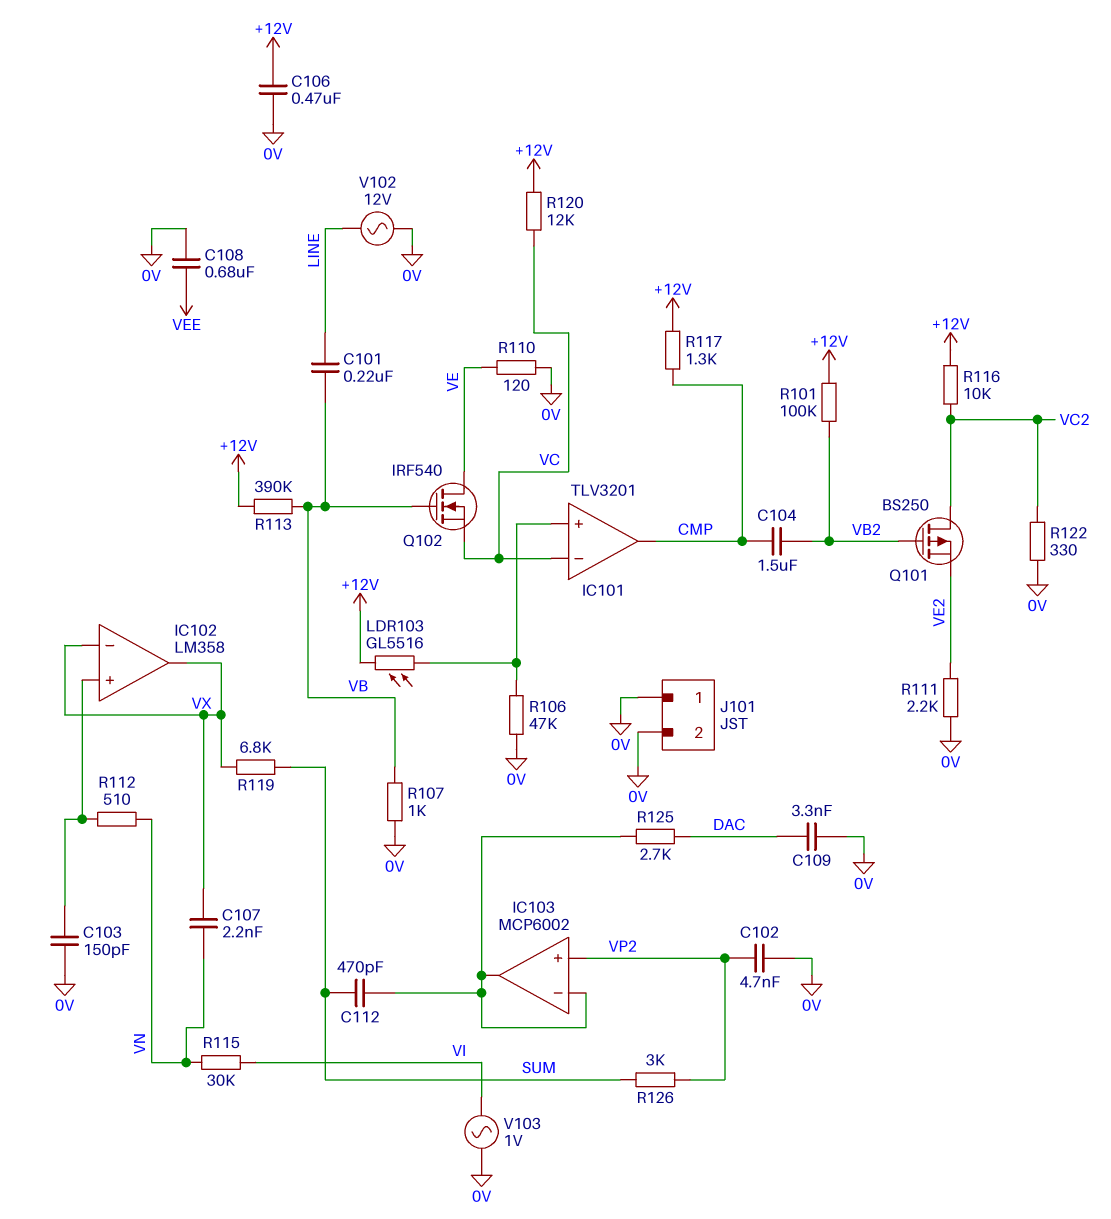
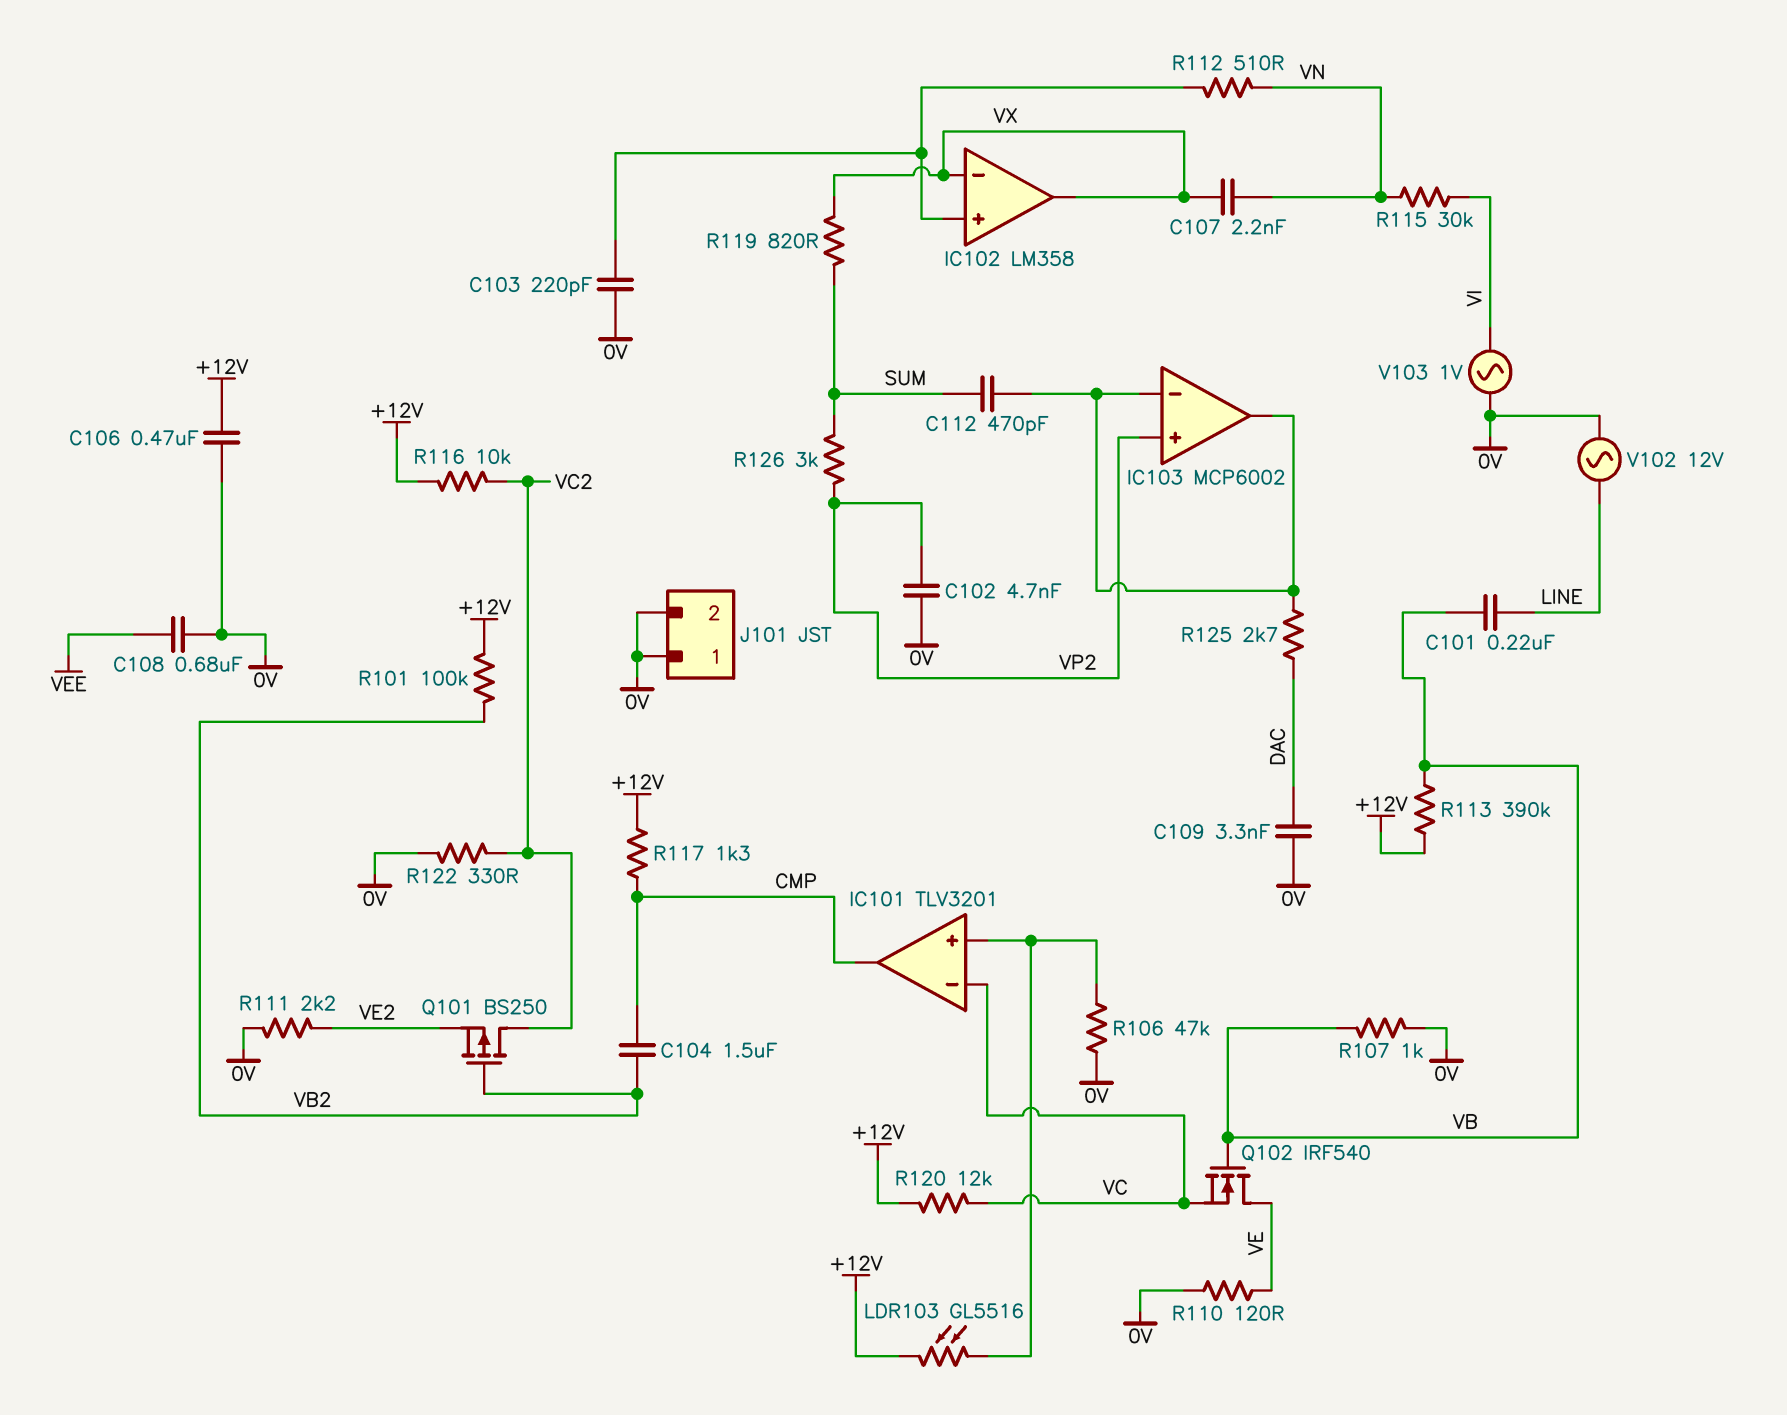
C103: 150pF (0V, IC102/in+) -> 220pF (0V, IC102/in+)
R119: 6.8k (SUM, VX) -> 820 (SUM, VX)

